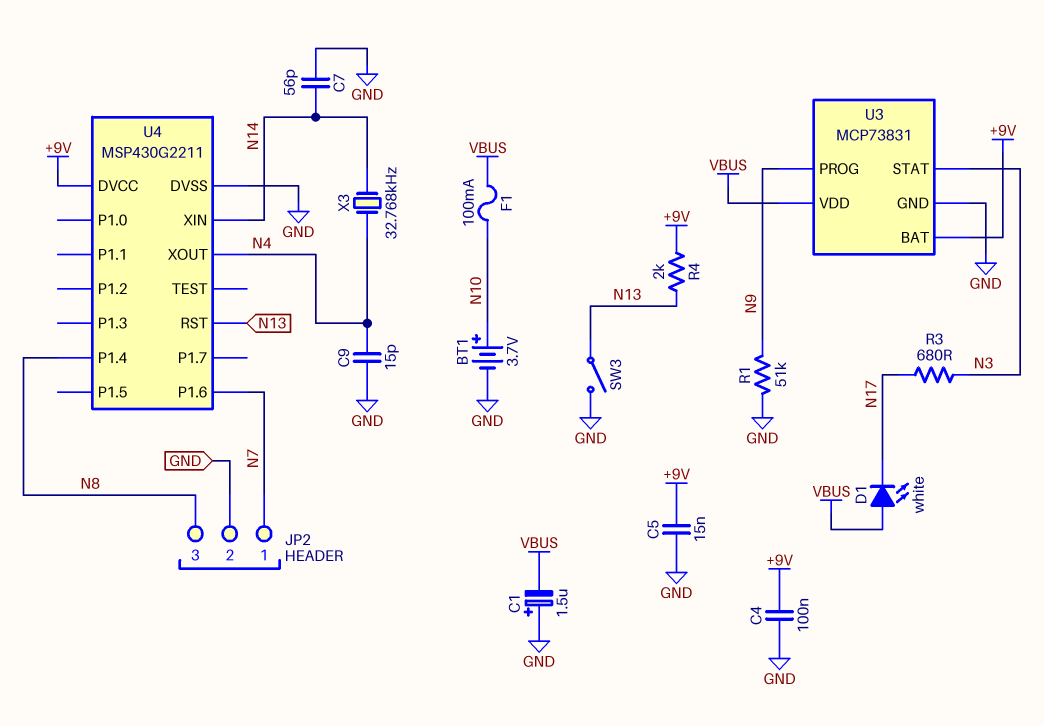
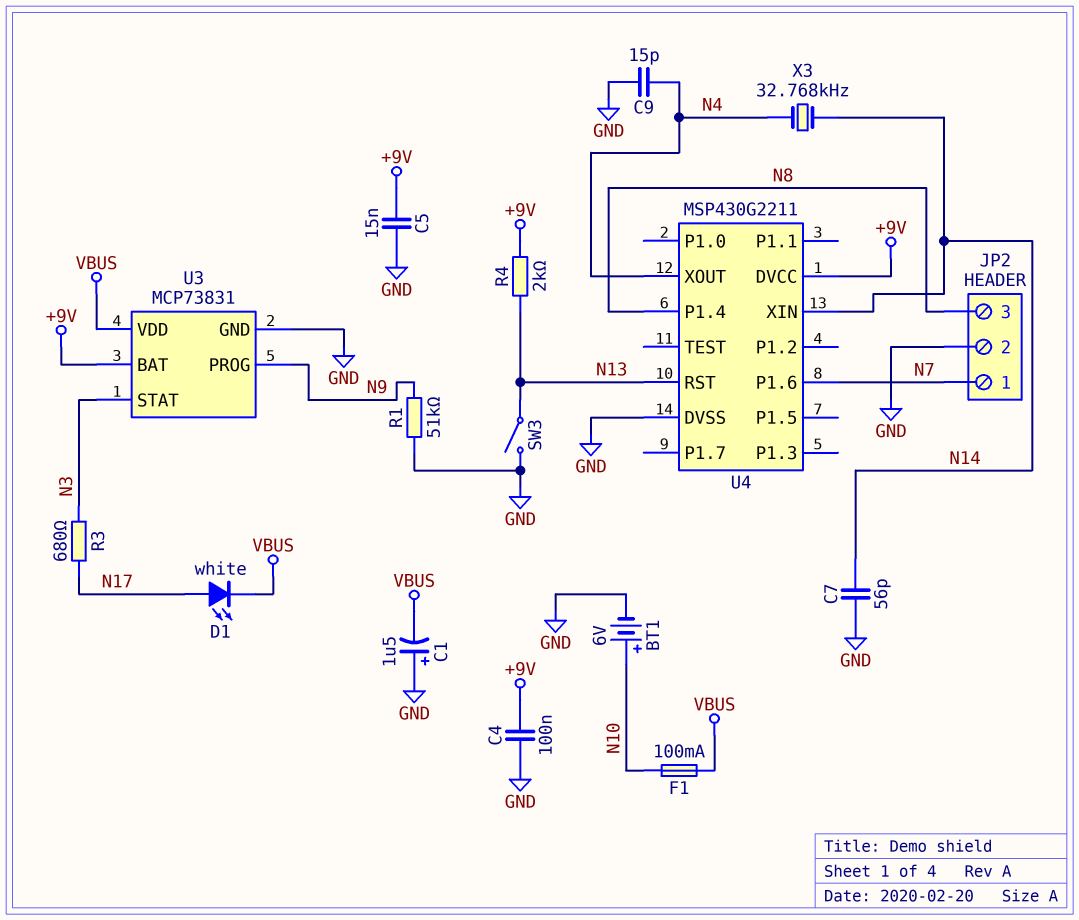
BT1: 3.7V (plus N10, minus GND) -> 6V (plus N10, minus GND)
D1: LED white (A VBUS, K N17) -> LED white (A N17, K VBUS)

